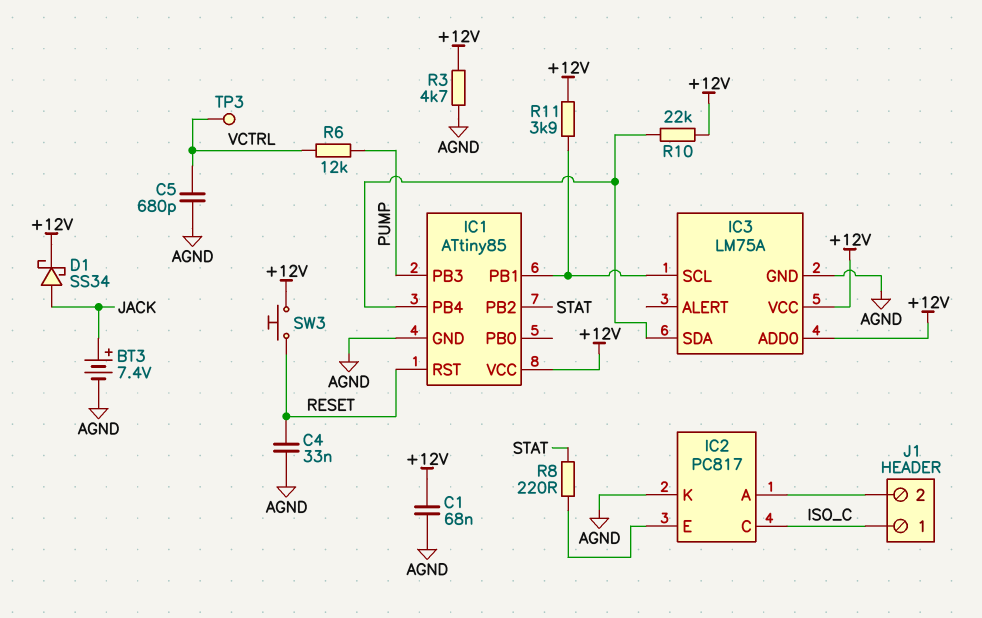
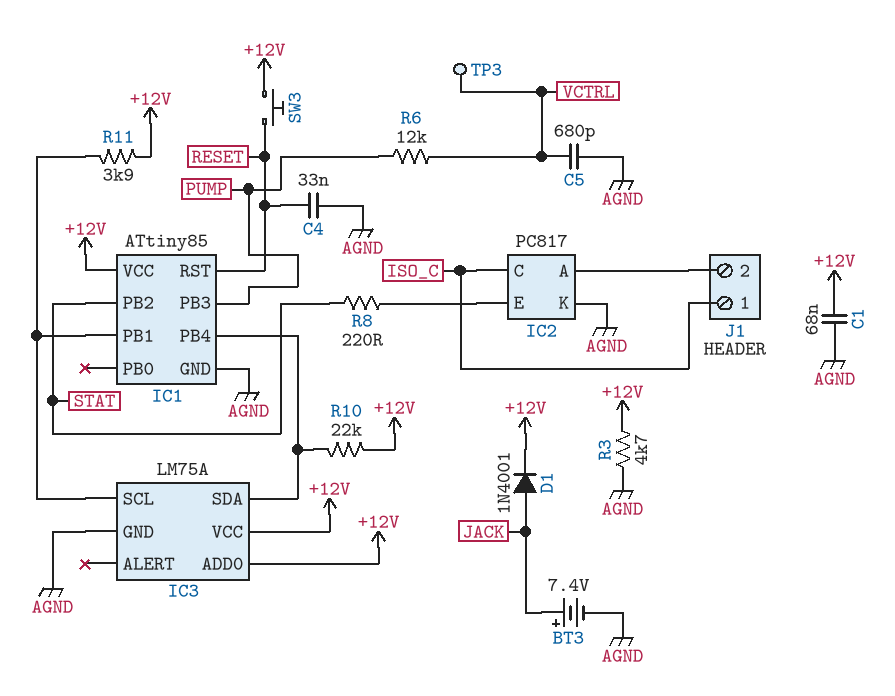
D1: schottky SS34 (A JACK, K +12V) -> diode 1N4001 (A JACK, K +12V)

